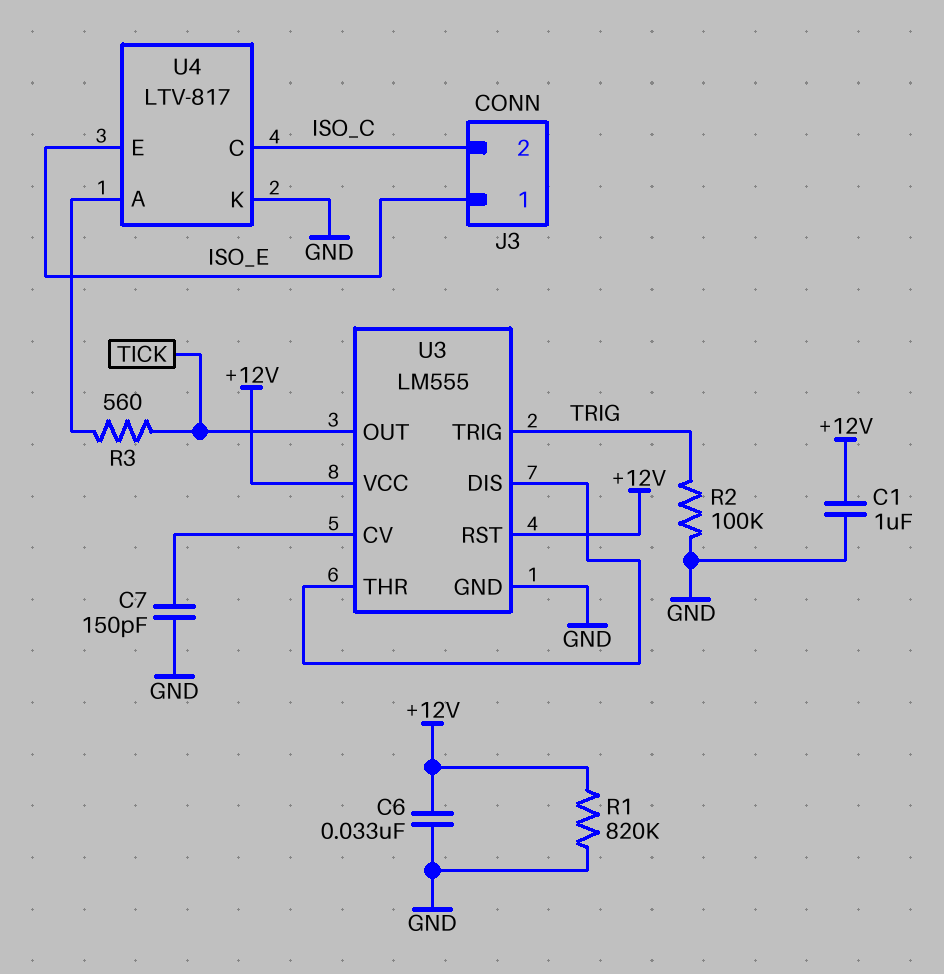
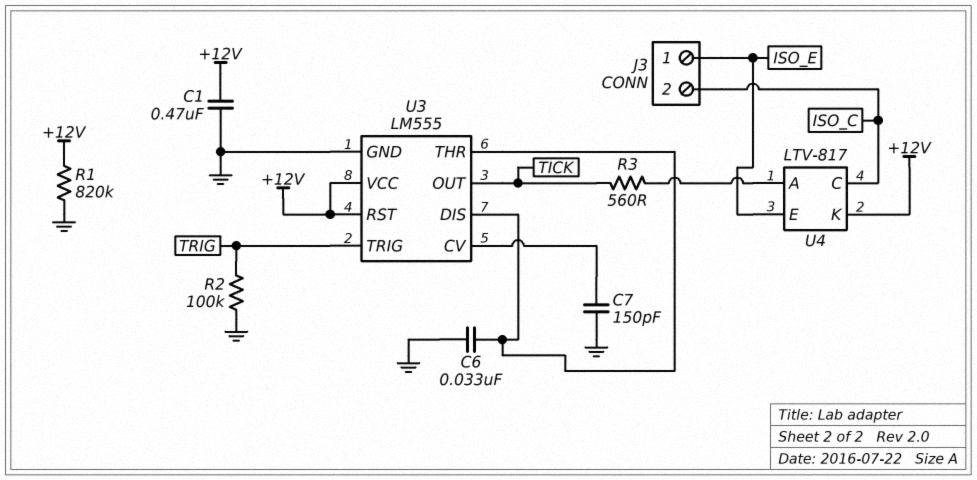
C1: 1uF (+12V, GND) -> 470nF (+12V, GND)
C6: 33nF (+12V, GND) -> 33nF (GND, U3/DIS)
U4 pin K: GND -> +12V

